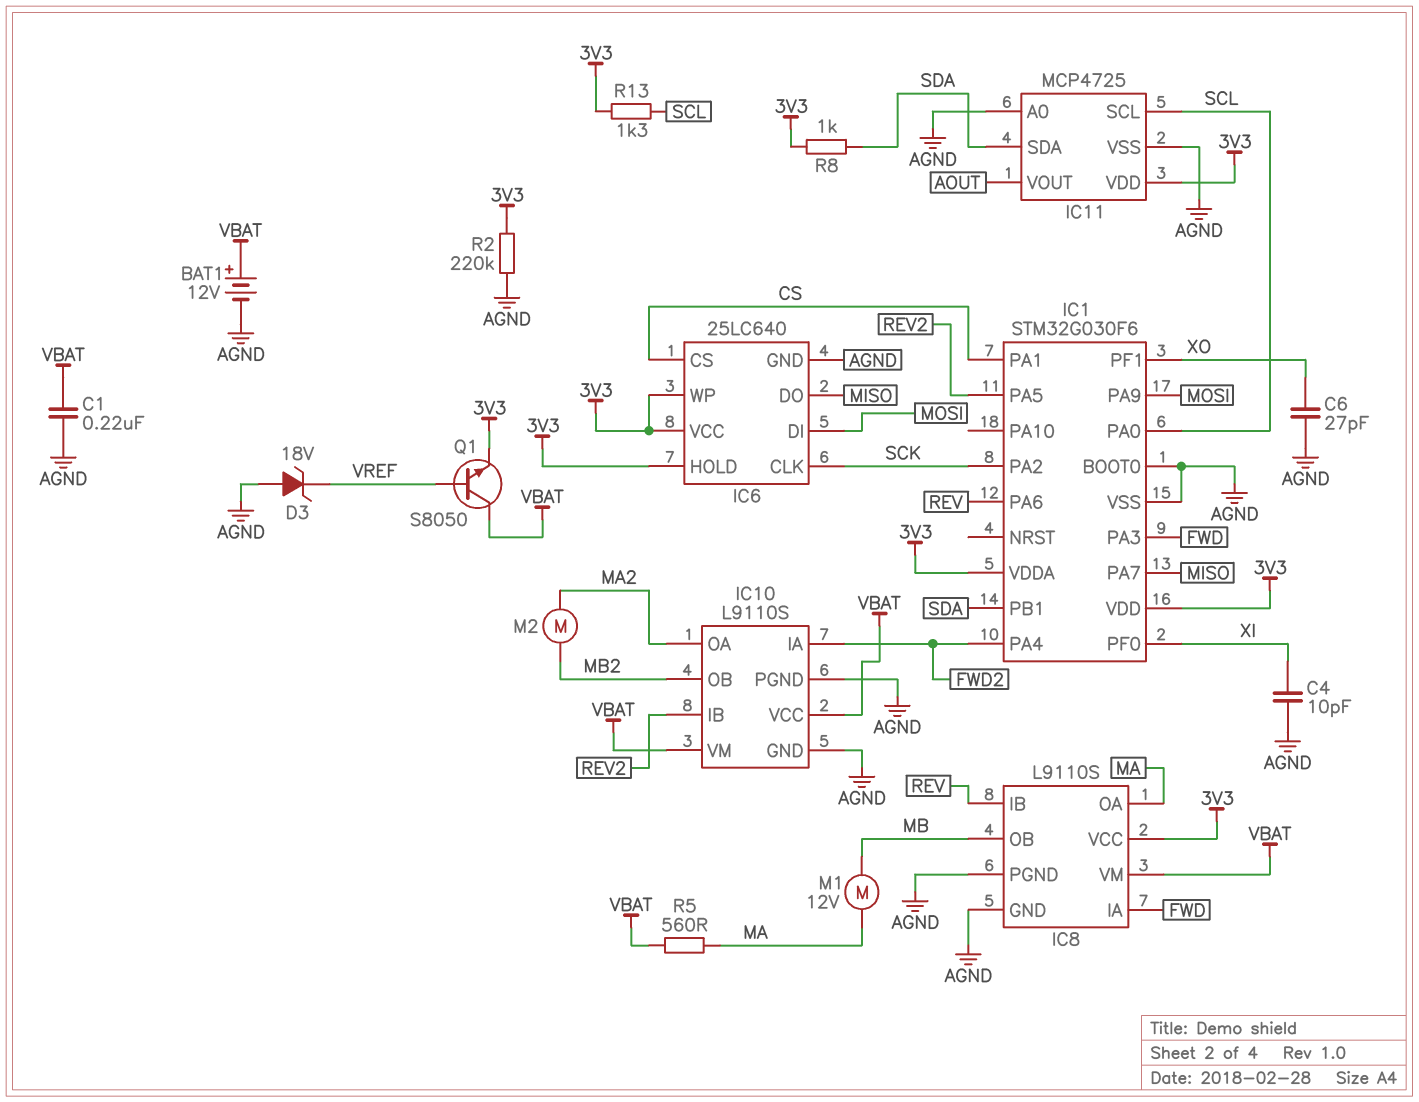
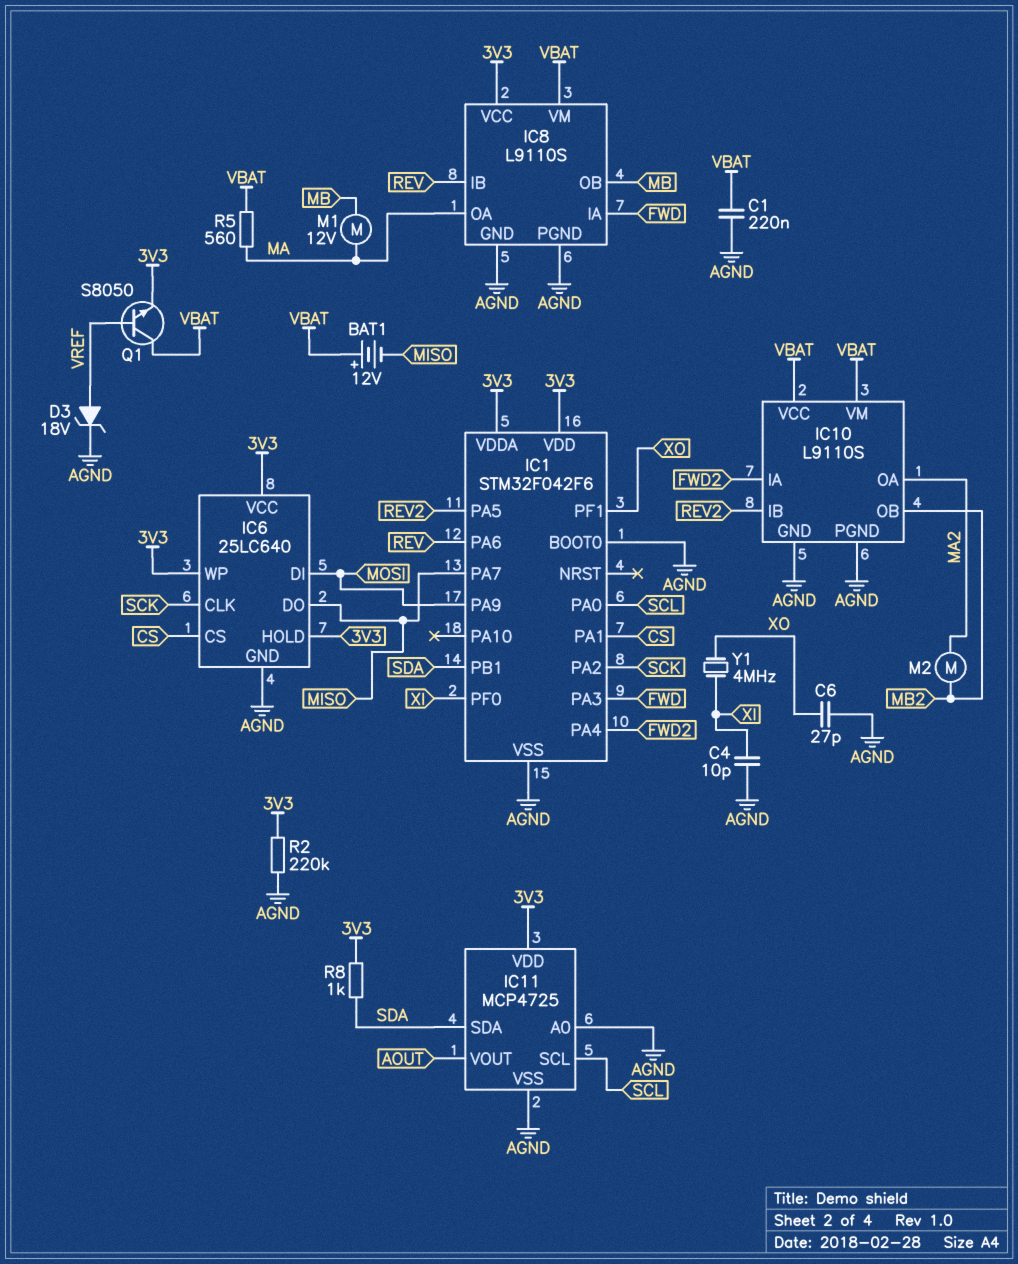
BAT1: 12V (plus VBAT, minus AGND) -> 12V (plus VBAT, minus MISO)
D3: zener 18V (A AGND, K VREF) -> zener 18V (A VREF, K AGND)
IC1: STM32G030F6 -> STM32F042F6
R13: 1.3k (3V3, SCL) -> none
Y1: none -> 4MHz (XI, XO)

